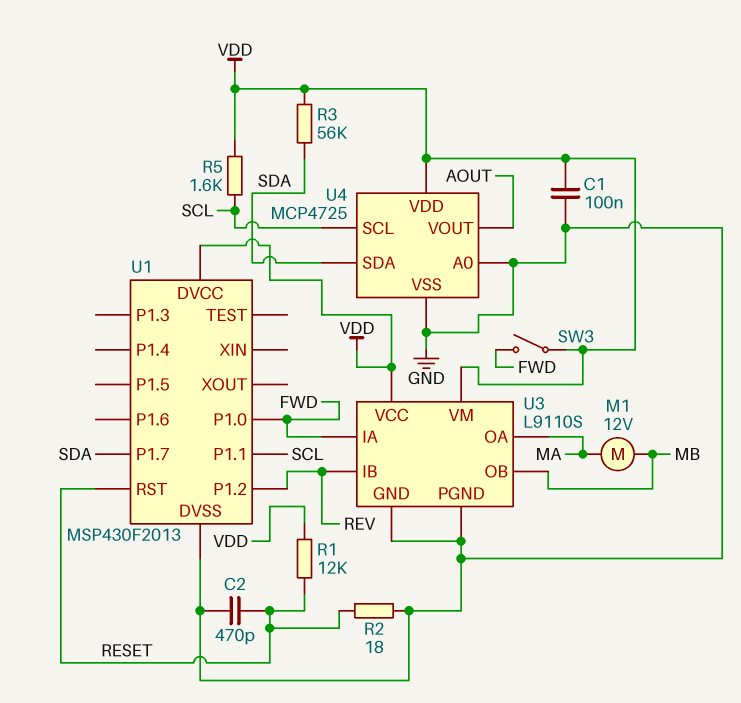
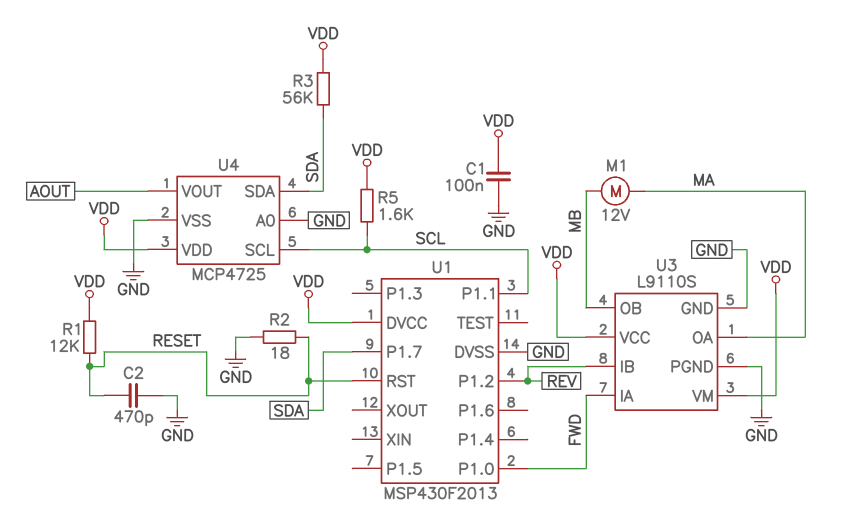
SW3: switch (FWD, VDD) -> none

